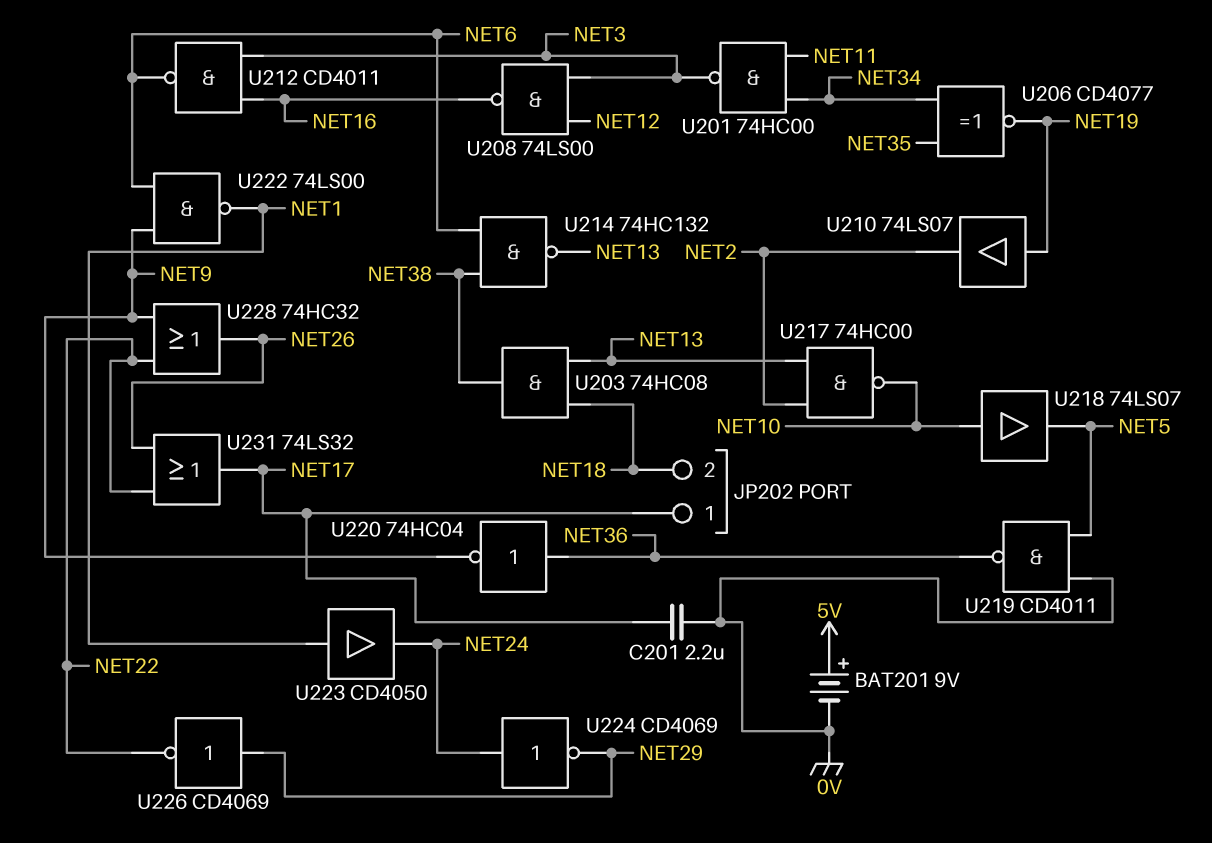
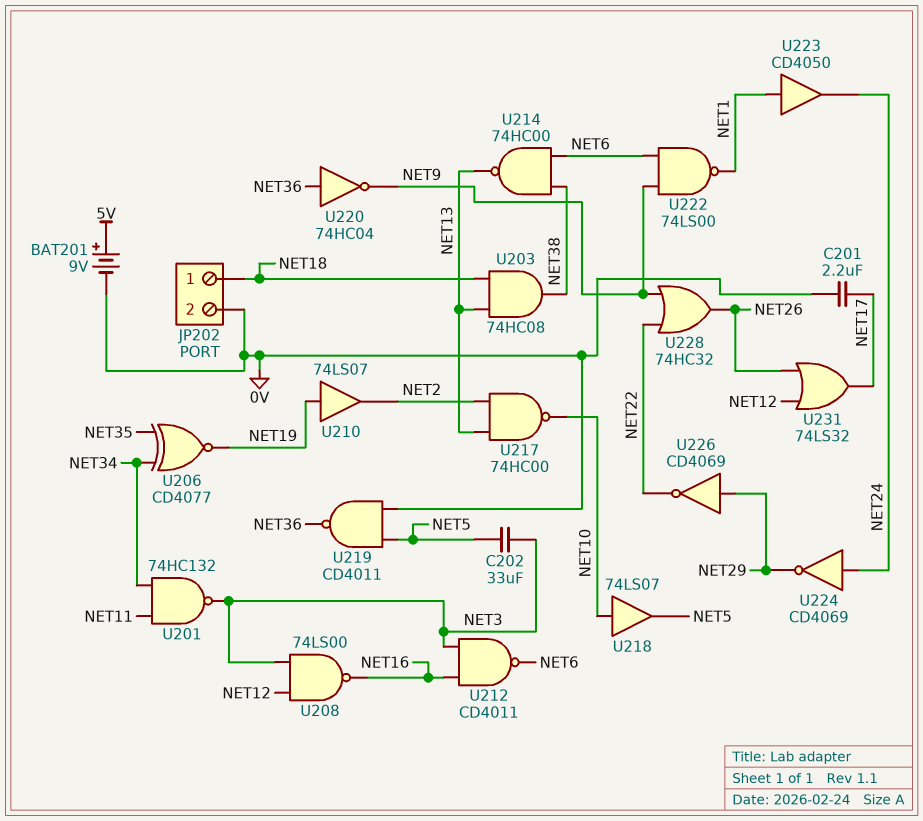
C202: none -> 33uF (NET3, NET5)
JP202 pin 1: NET17 -> NET18
JP202 pin 2: NET18 -> 0V
U201: NAND 74HC00 (in NET11, in NET34, out NET3) -> NAND 74HC132 (in NET11, in NET34, out NET3)
U214: NAND 74HC132 (in NET6, in NET38, out NET13) -> NAND 74HC00 (in NET6, in NET38, out NET13)
U231: OR 74LS32 (in NET22, in NET26, out NET17) -> OR 74LS32 (in NET12, in NET26, out NET17)

